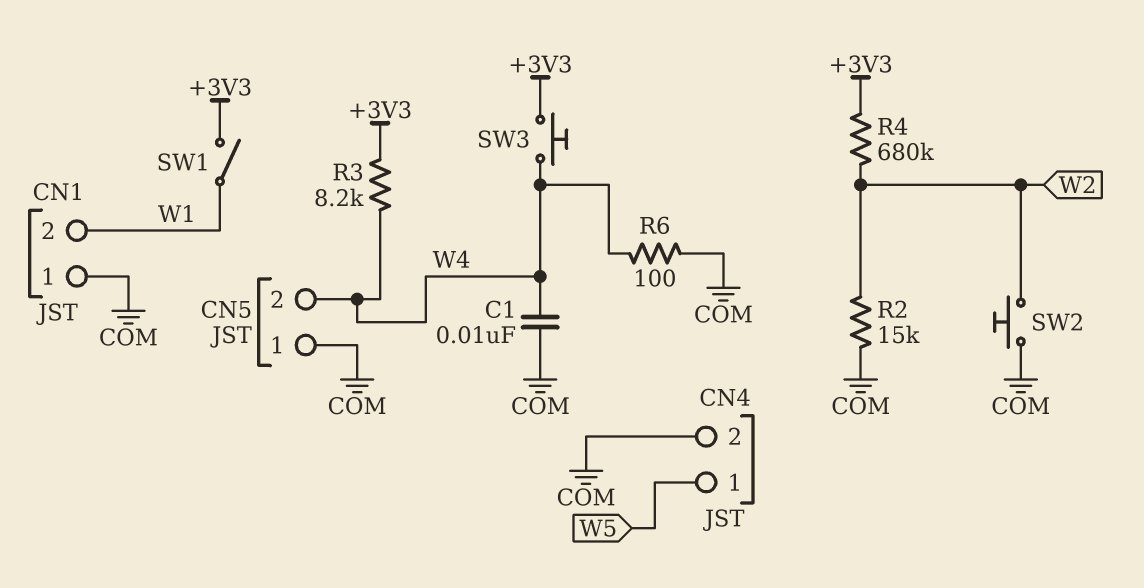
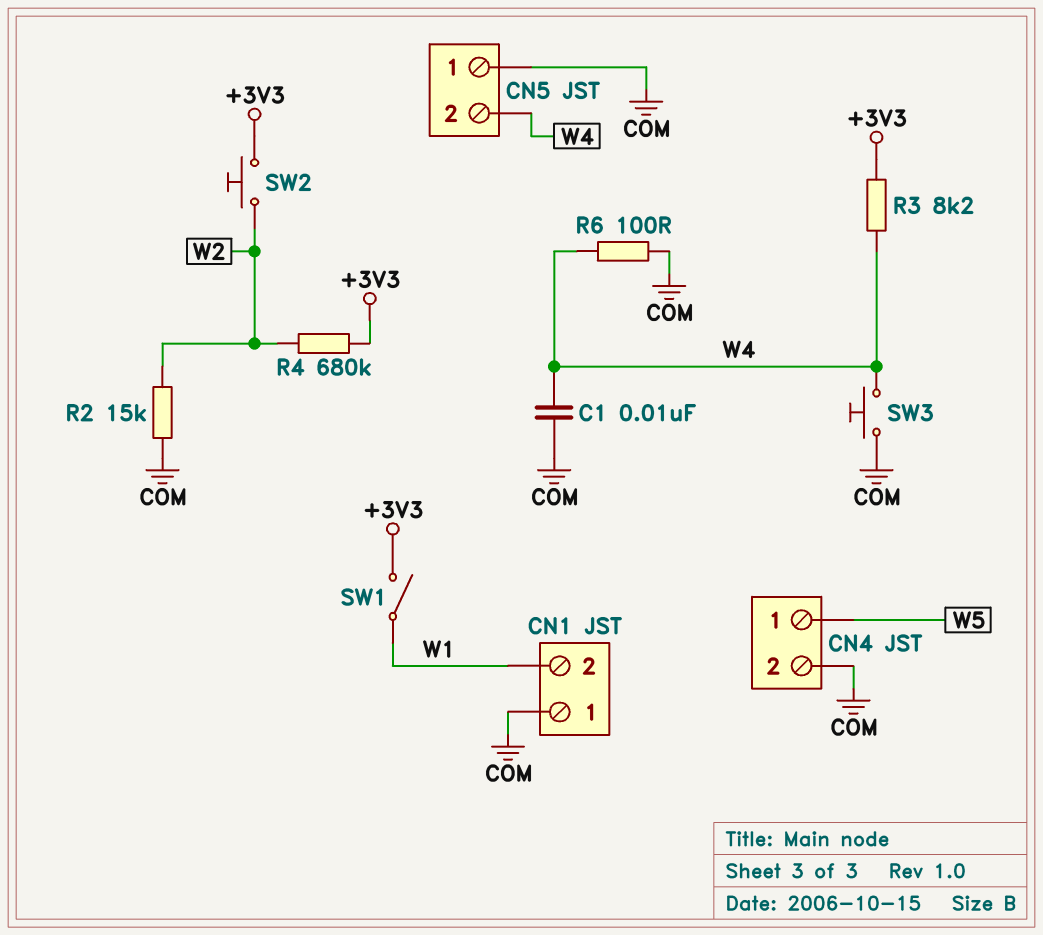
SW2: button (COM, W2) -> button (+3V3, W2)
SW3: button (+3V3, W4) -> button (COM, W4)

